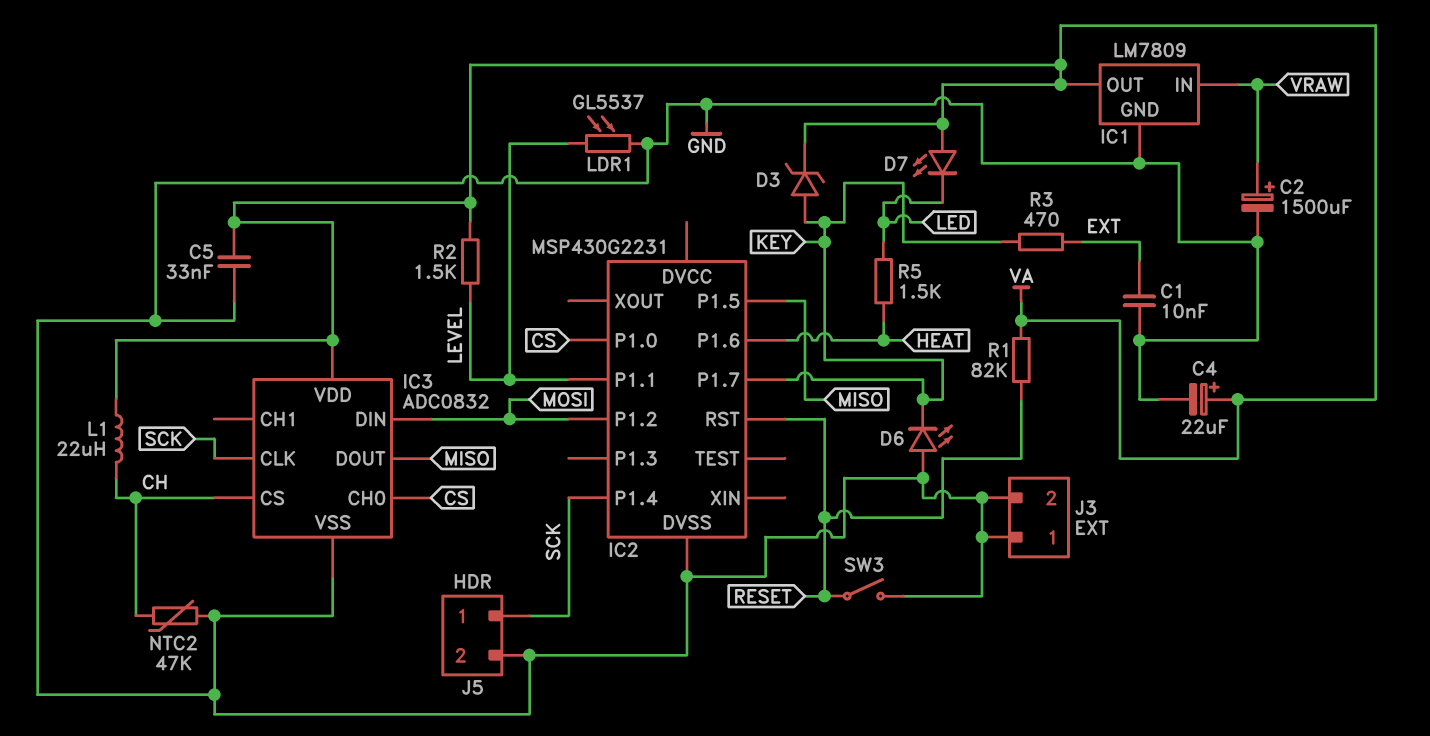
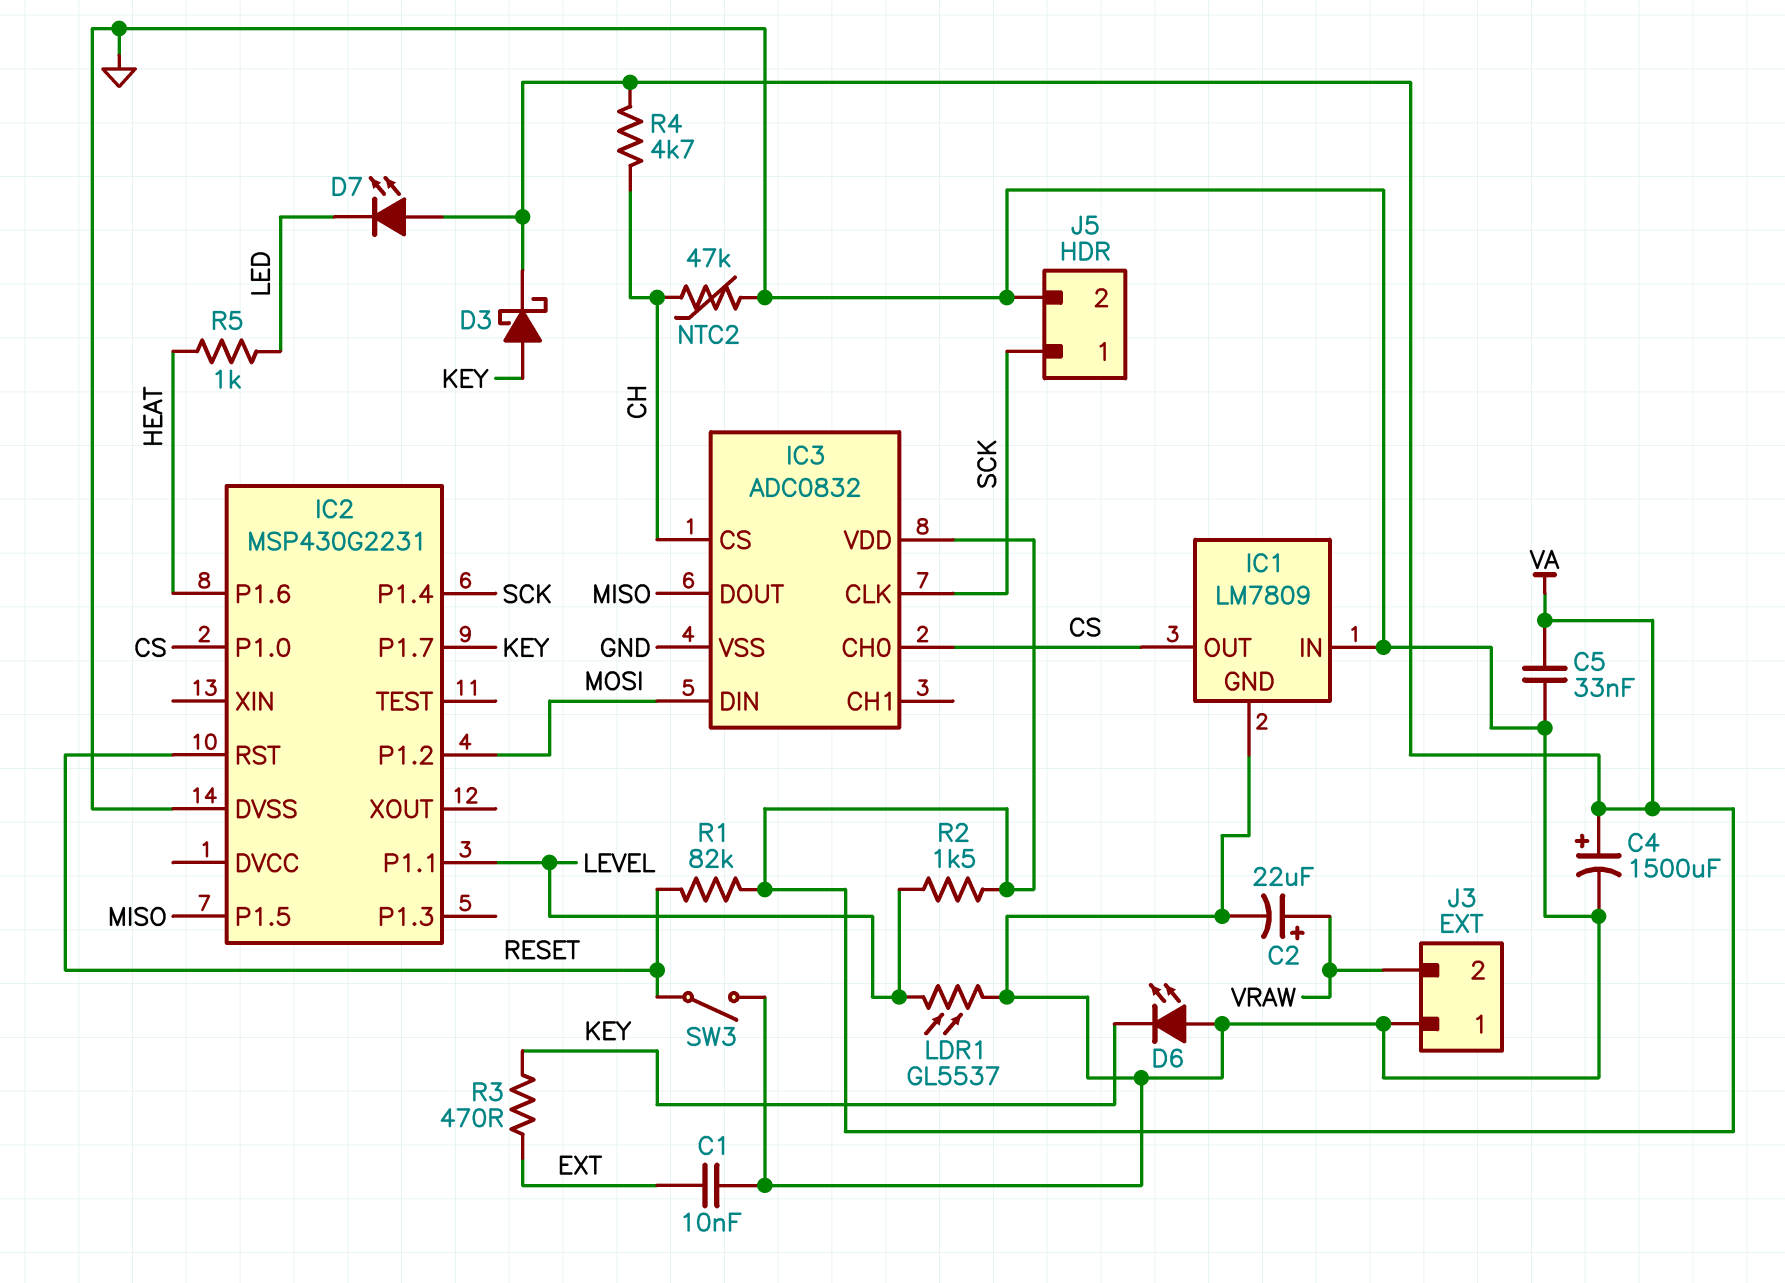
C2: 1500uF (plus VRAW, minus GND) -> 22uF (plus VRAW, minus GND)
C4: 22uF (plus VA, minus GND) -> 1500uF (plus VA, minus GND)
D3: zener (A KEY, K VA) -> schottky (A KEY, K VA)
IC1 pin IN: VRAW -> GND
IC1 pin OUT: VA -> CS
J3 pin 2: GND -> VRAW
L1: 22uH (CH, VA) -> none
R4: none -> 4.7k (CH, VA)
R5: 1.5k (HEAT, LED) -> 1k (HEAT, LED)

